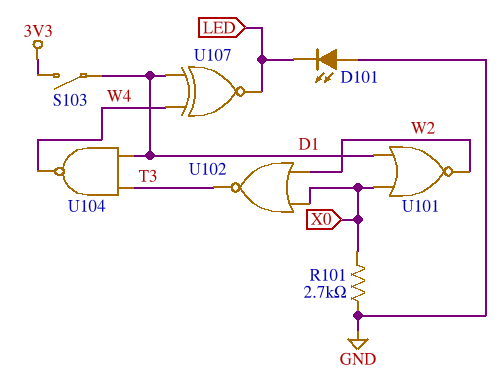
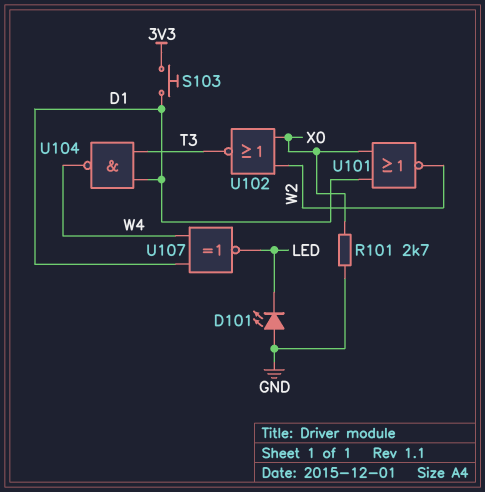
S103: switch (3V3, D1) -> button (3V3, D1)

